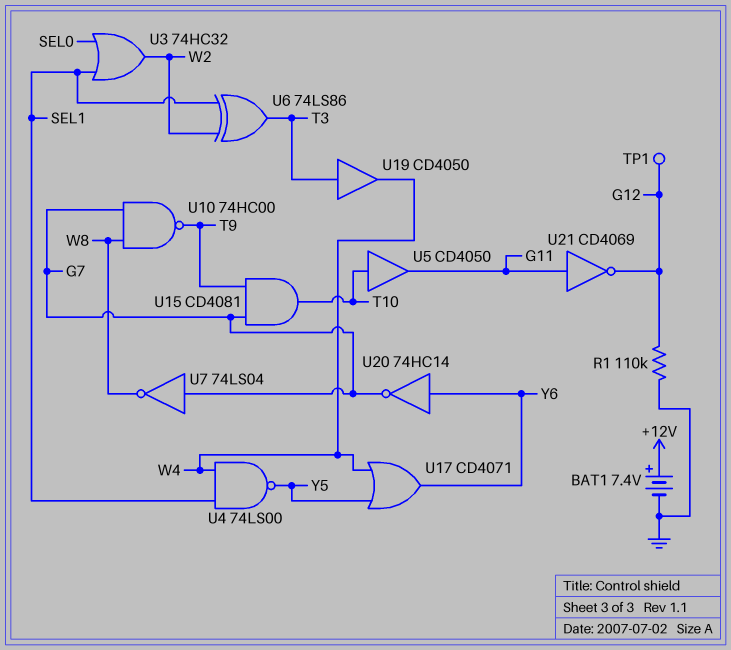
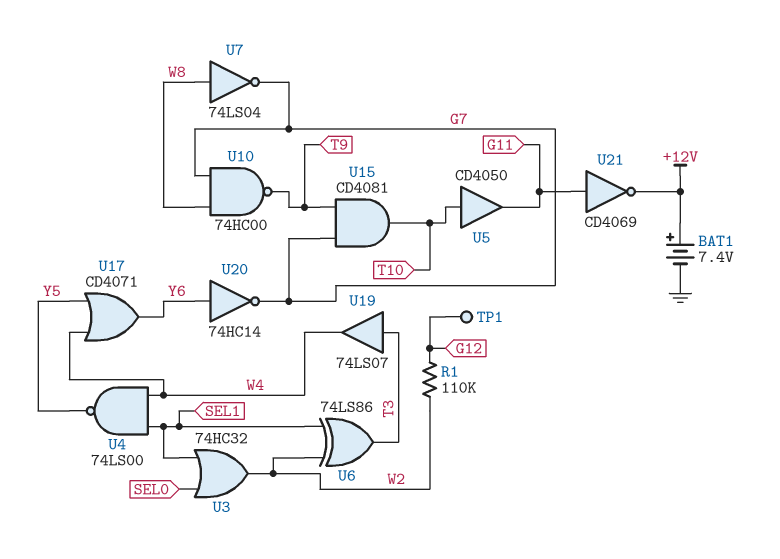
R1: 110k (G12, GND) -> 110k (G12, W2)
U7: NOT 74LS04 (in G7, out W8) -> NOT 74LS04 (in W8, out G7)
U19: buffer CD4050 (in T3, out W4) -> buffer 74LS07 (in T3, out W4)
U21: NOT CD4069 (in G11, out G12) -> NOT CD4069 (in G11, out +12V)

